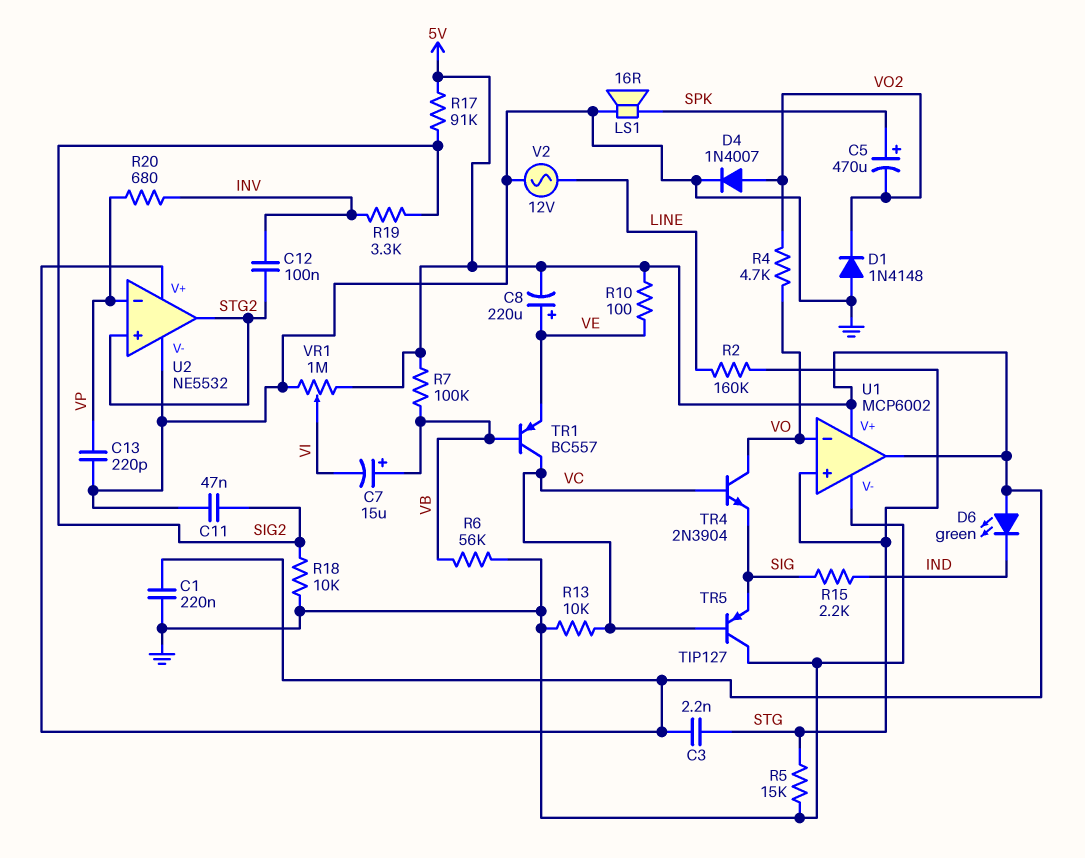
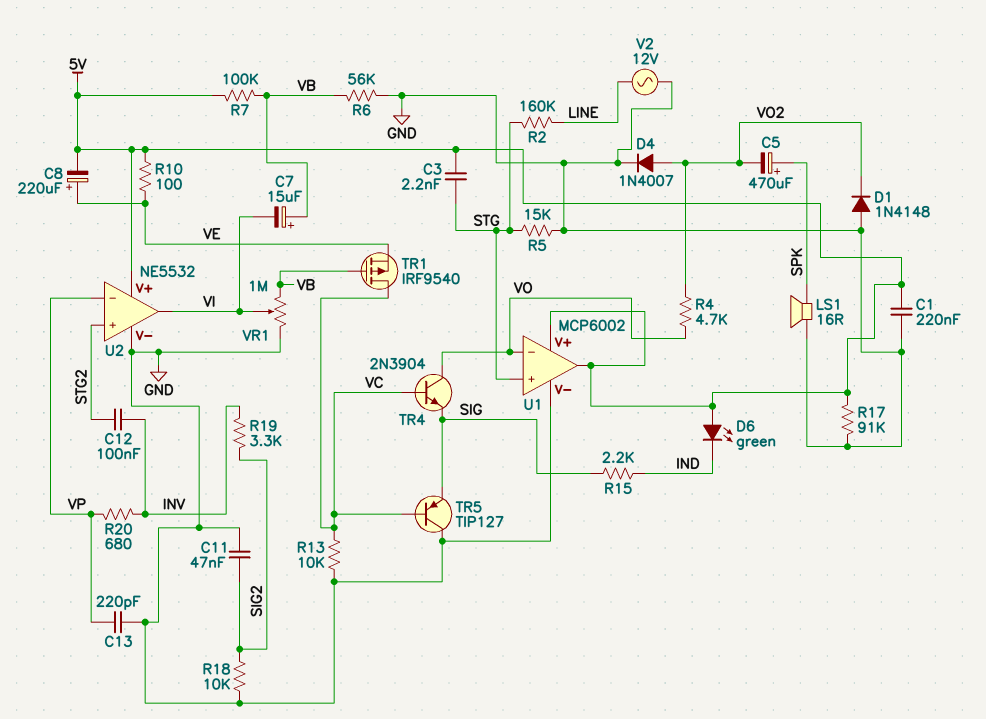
R17: 91k (5V, SIG2) -> 91k (5V, GND)
TR1: PNP BC557 (B VB, C VC, E VE) -> PMOS IRF9540 (G VB, D VC, S VE)
U2 pin out: STG2 -> VI
VR1: 1M (5V, GND, wiper VI) -> 1M (GND, VB, wiper VI)

